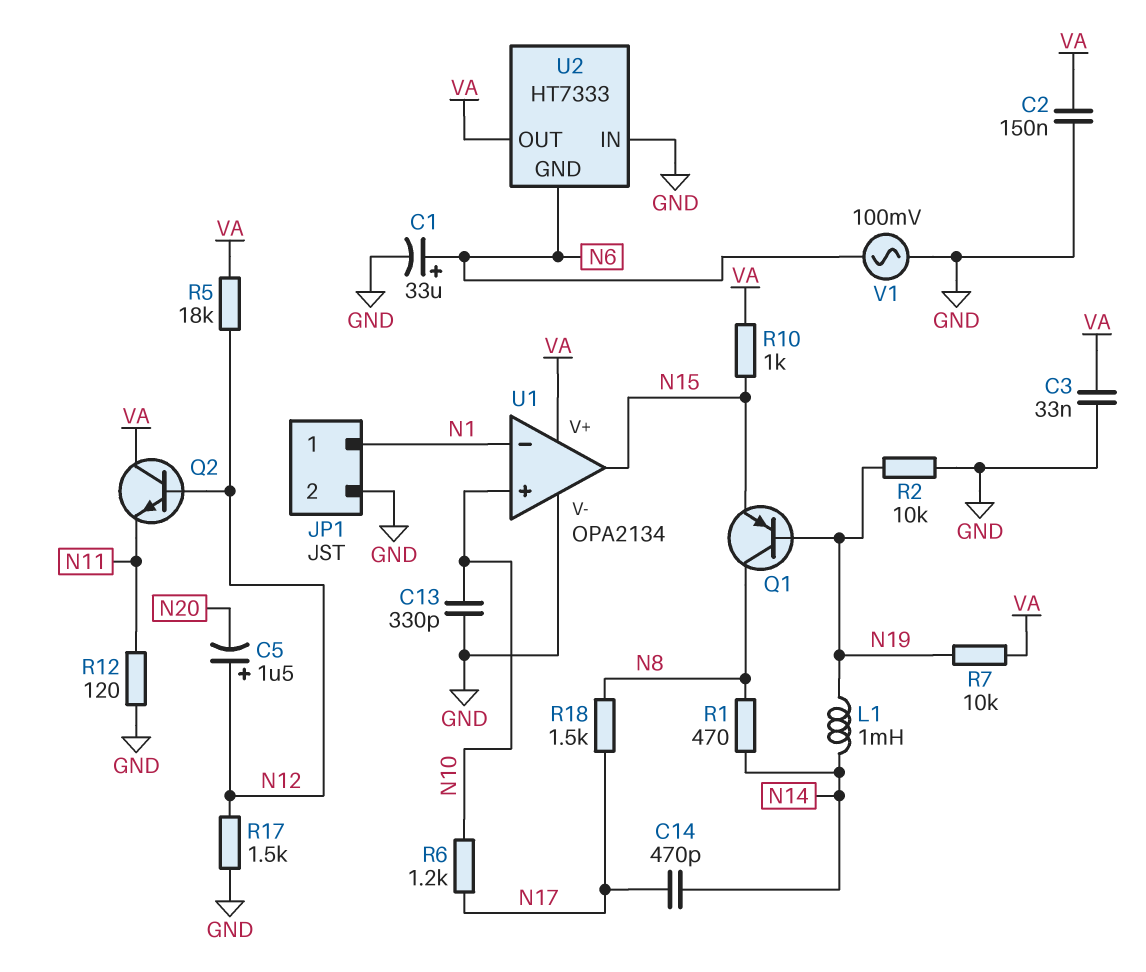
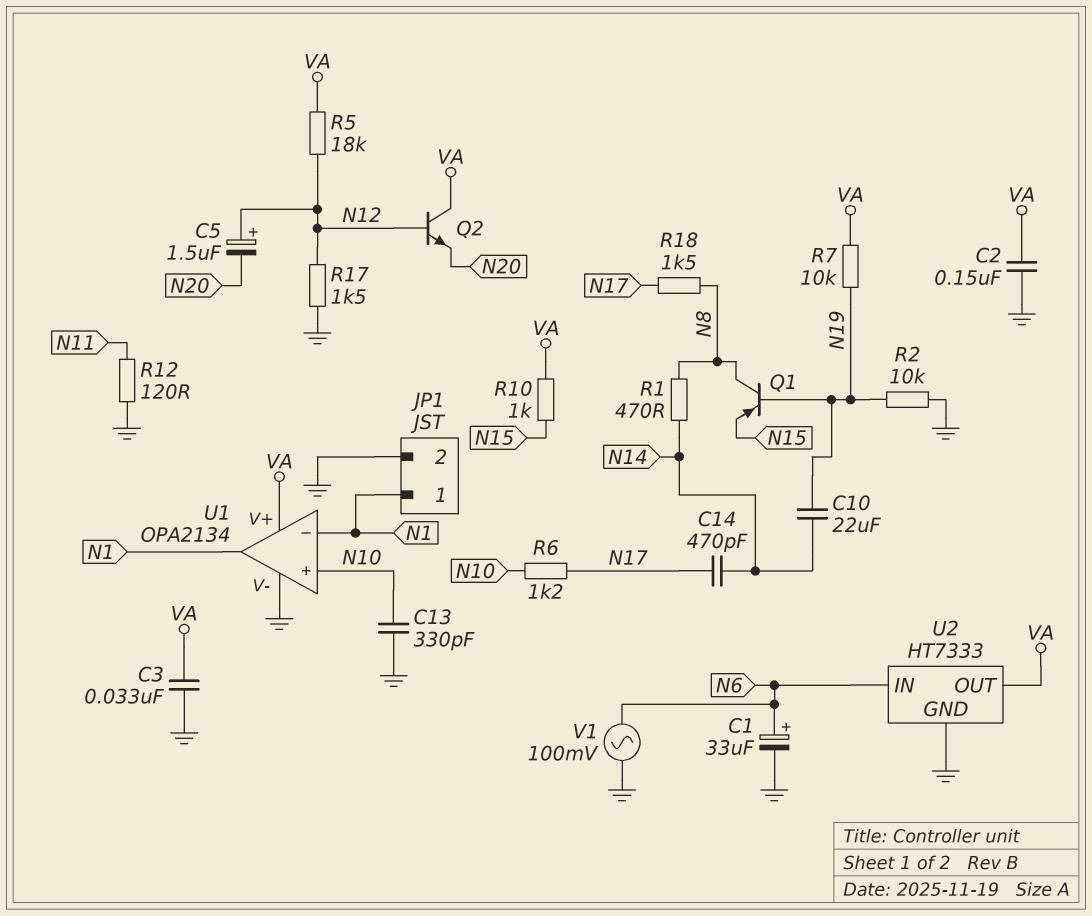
C10: none -> 22uF (N14, N19)
L1: 1mH (N14, N19) -> none
Q2: NPN (B N12, C VA, E N11) -> NPN (B N12, C VA, E N20)
U1 pin out: N15 -> N1
U2 pin GND: N6 -> GND
U2 pin IN: GND -> N6

